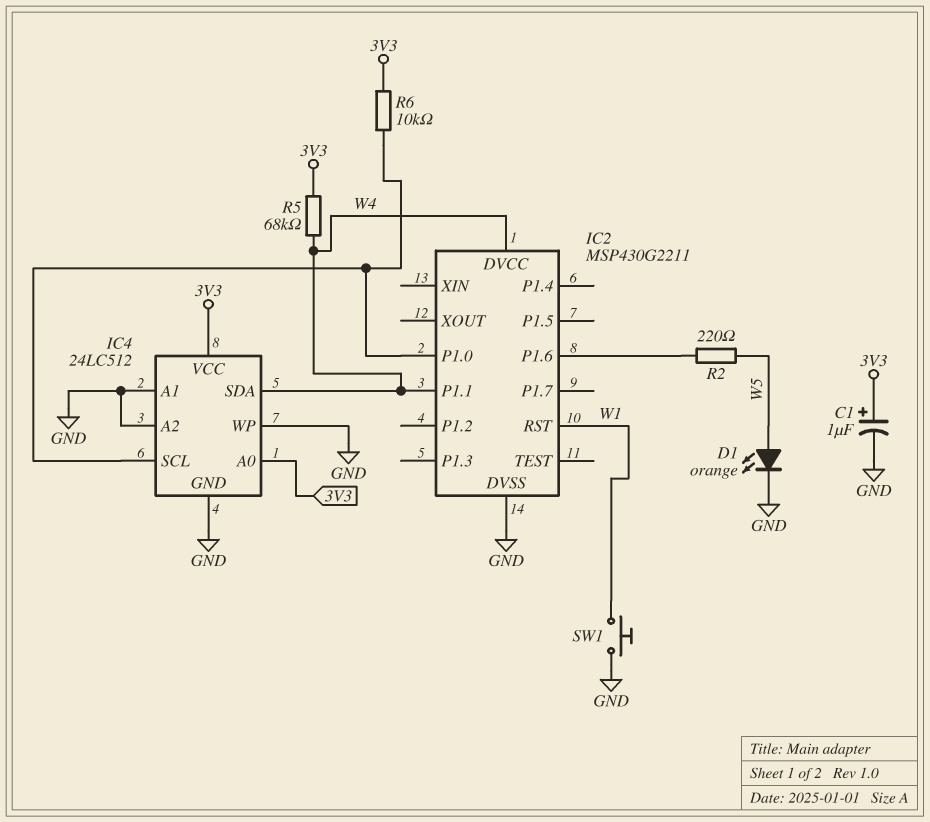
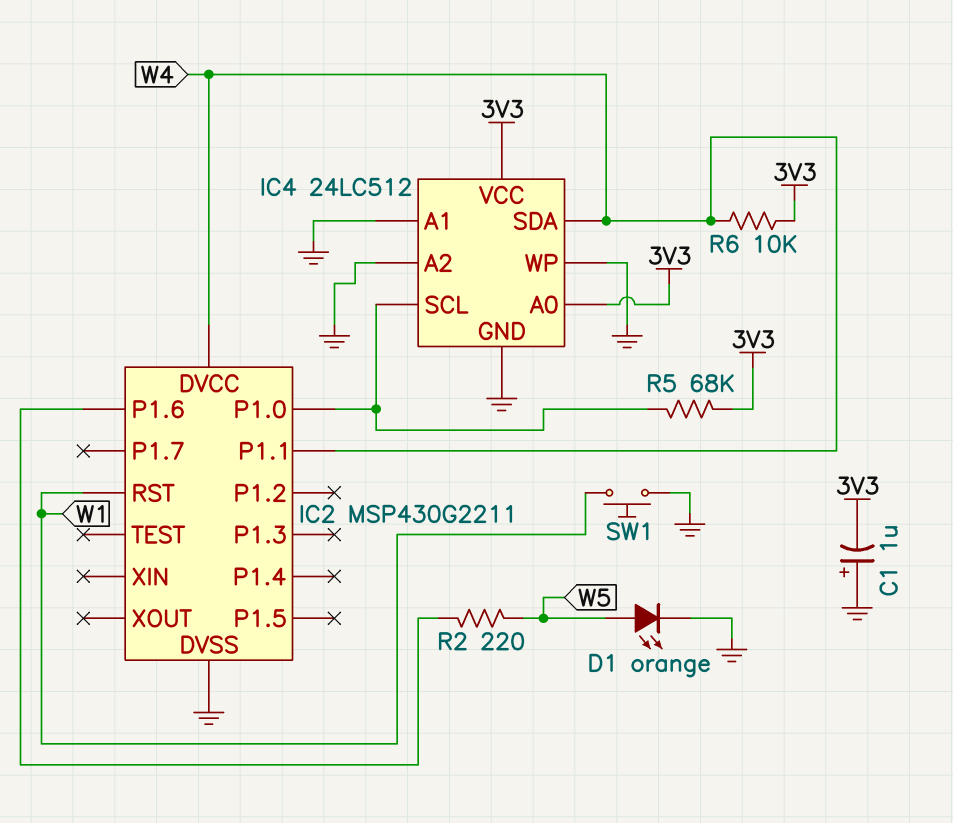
C1: 1uF (plus 3V3, minus GND) -> 1uF (plus GND, minus 3V3)
R5: 68k (3V3, W4) -> 68k (3V3, IC2/P1.0)
R6: 10k (3V3, IC2/P1.0) -> 10k (3V3, W4)

